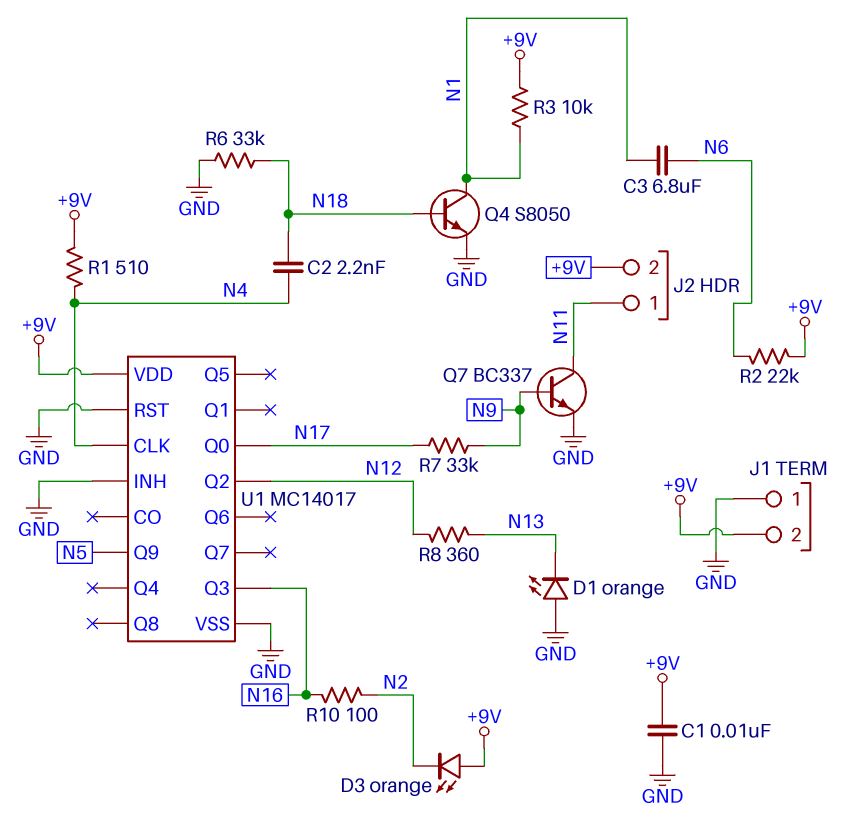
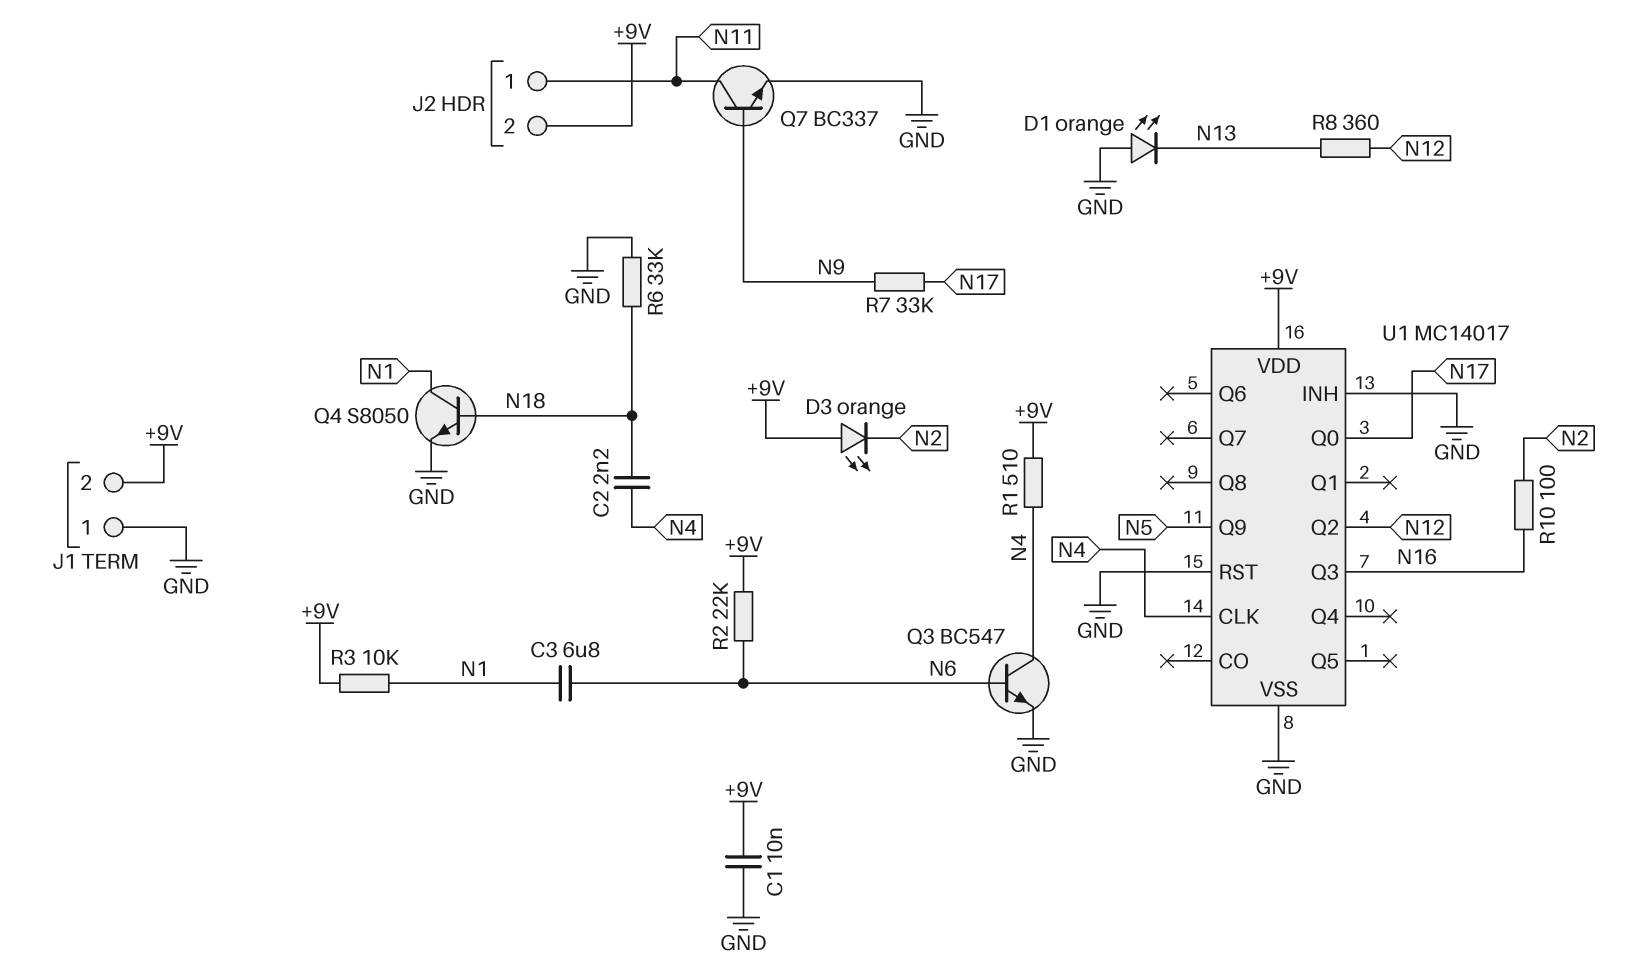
Q3: none -> NPN BC547 (B N6, C N4, E GND)

